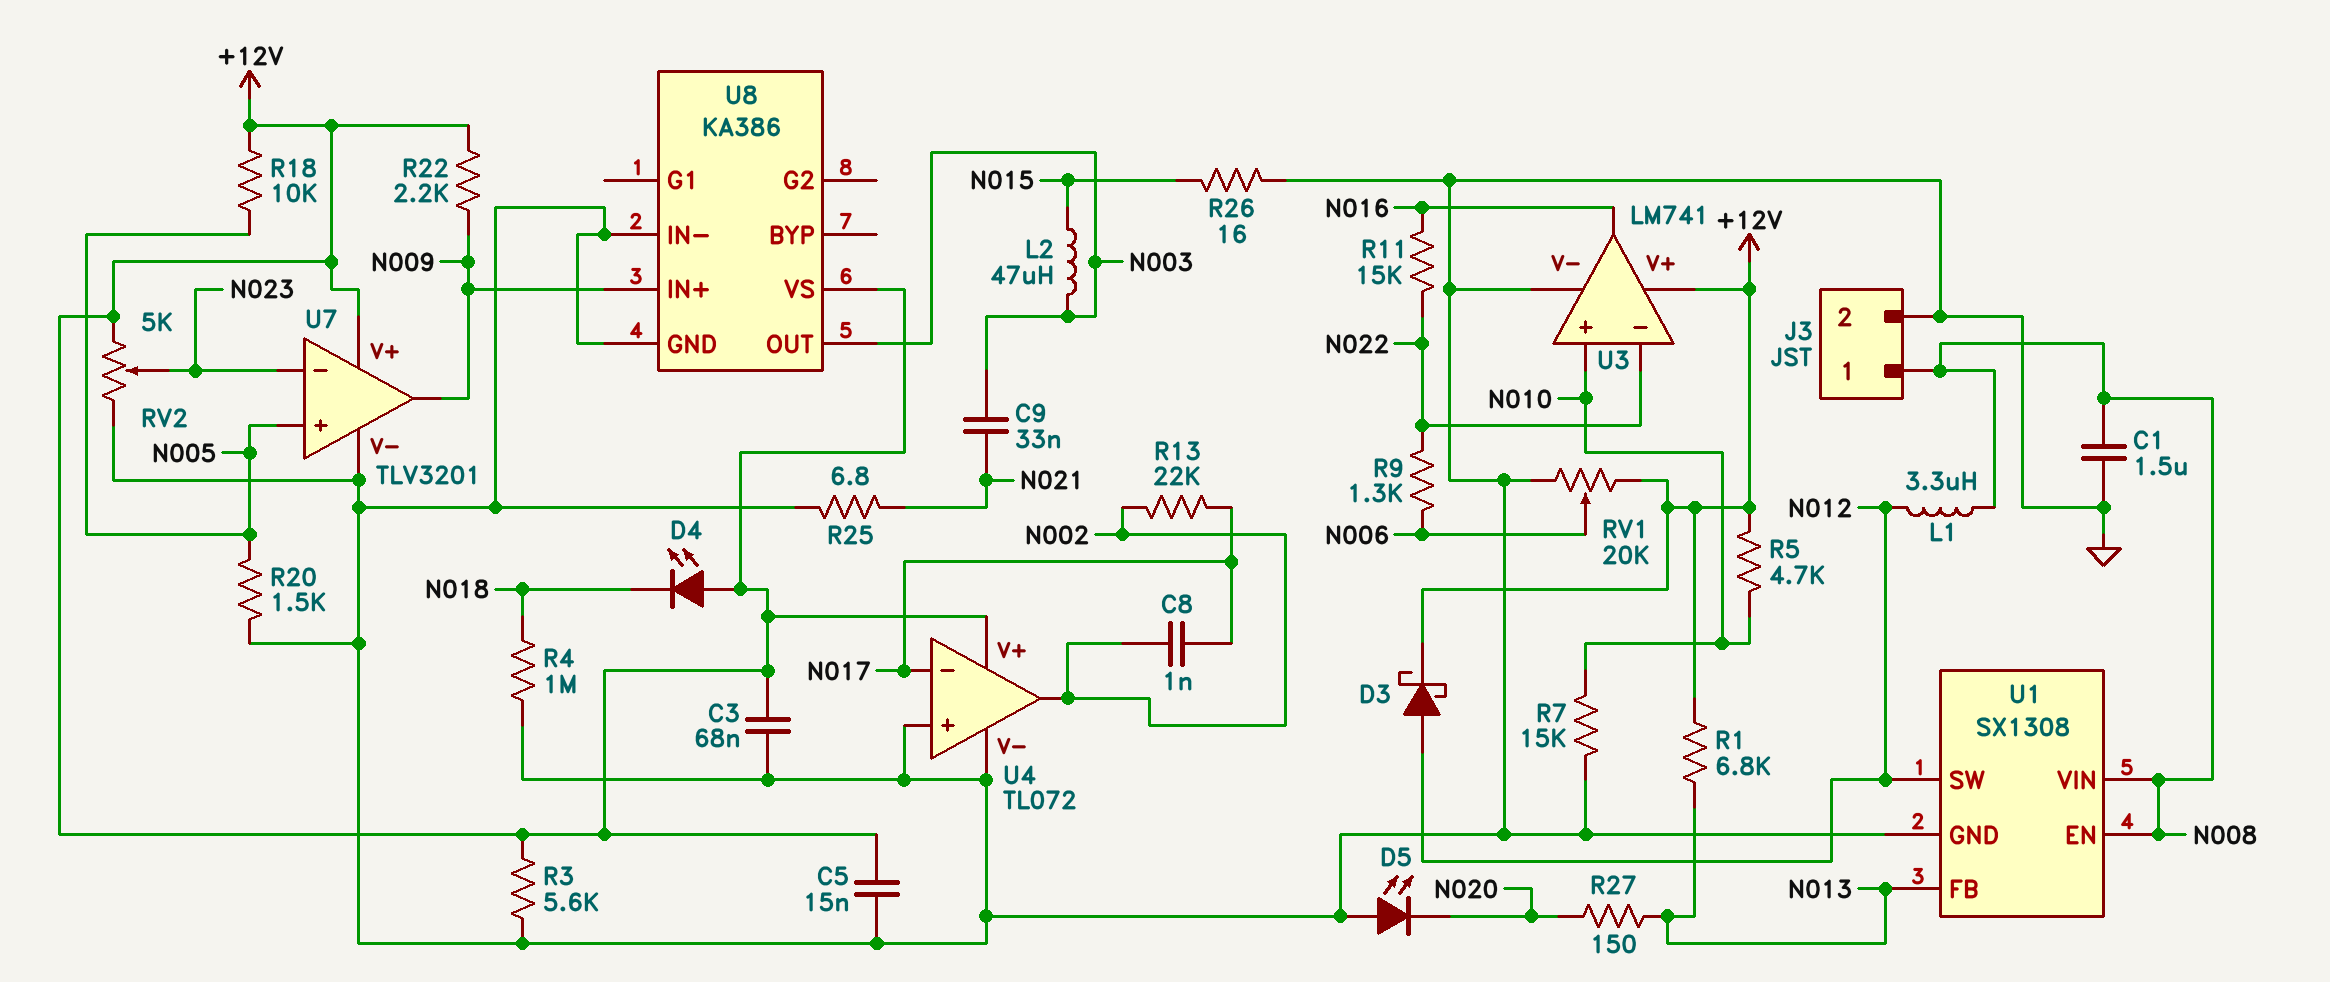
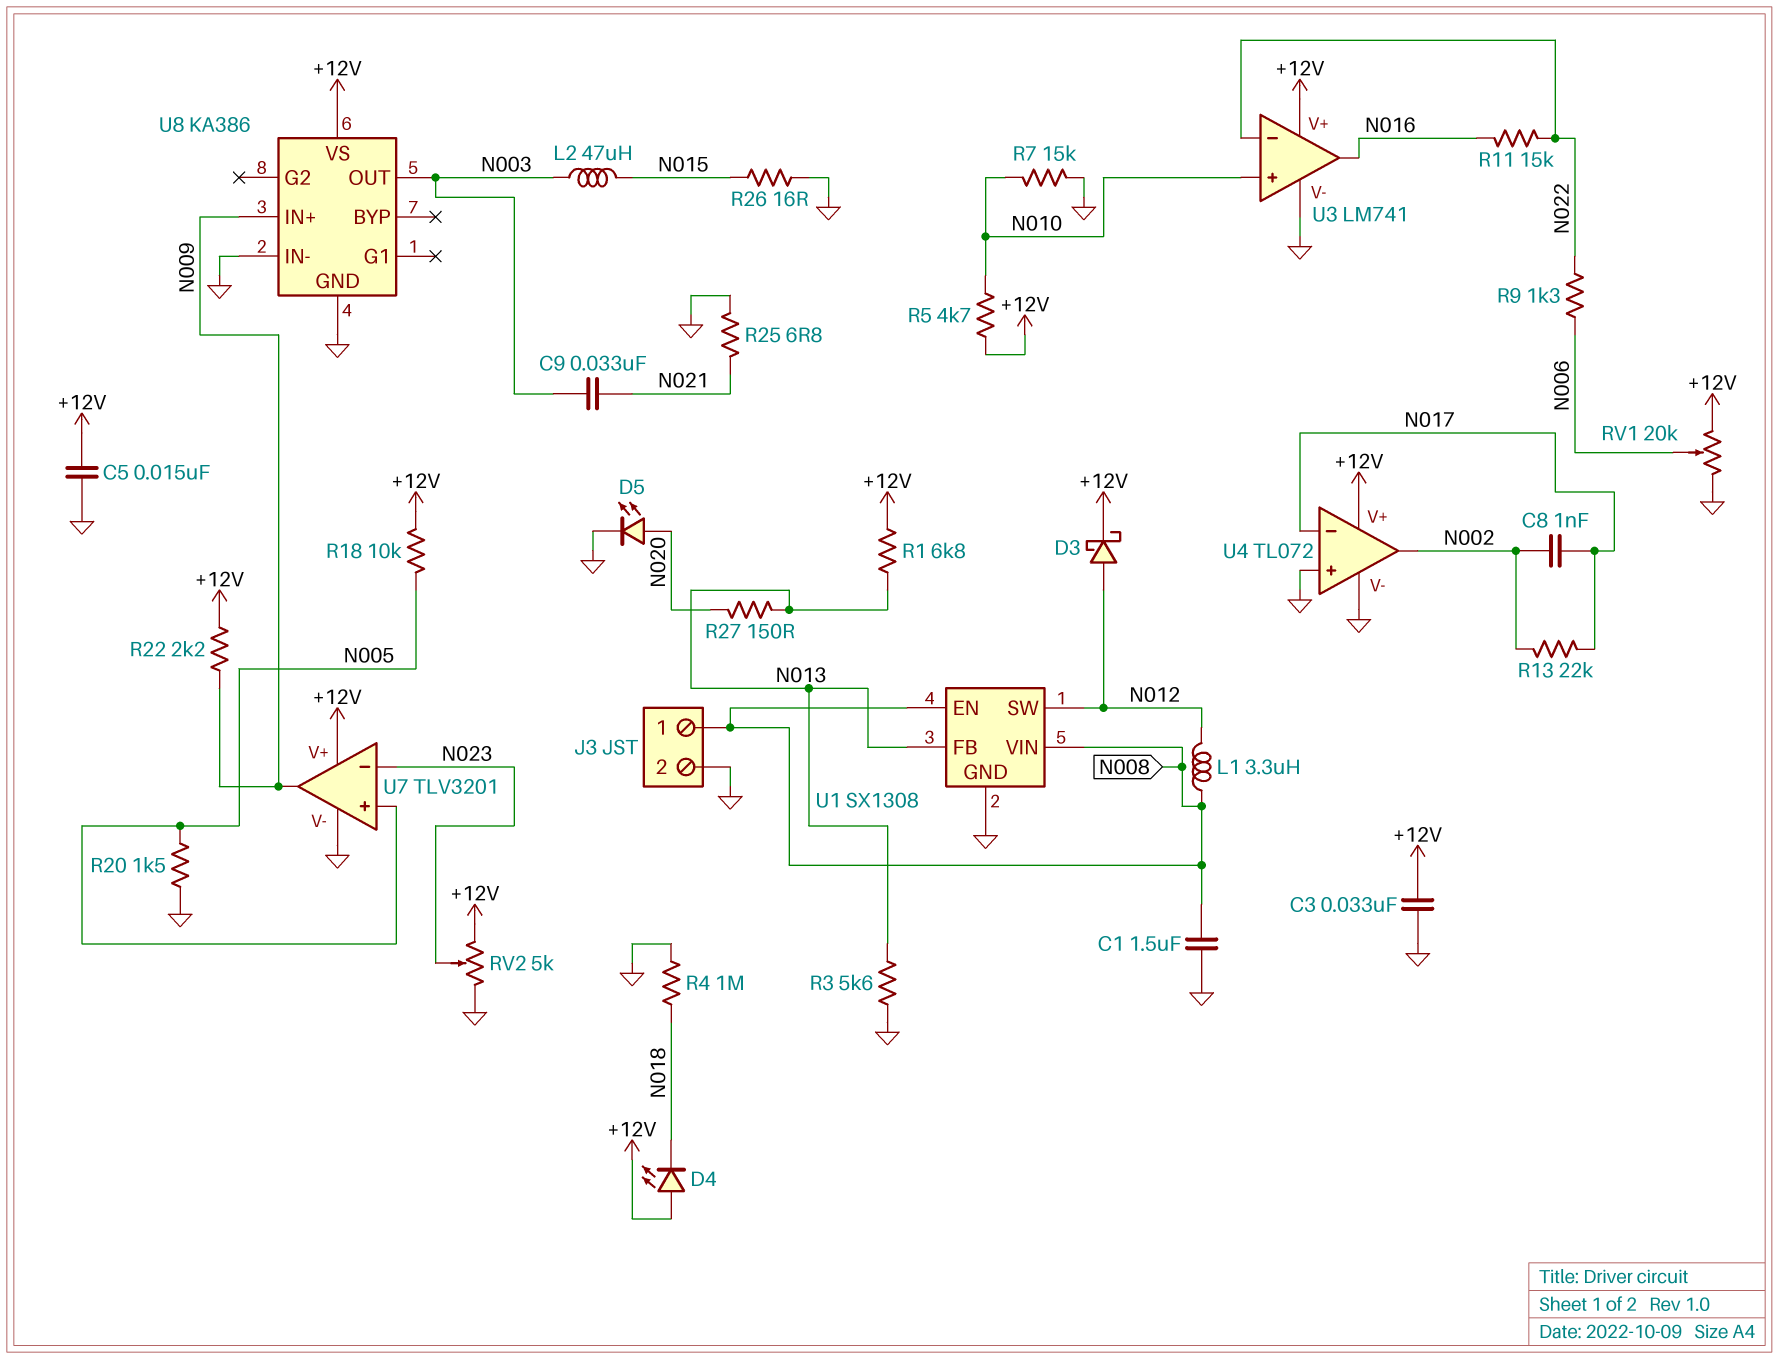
C3: 68nF (+12V, GND) -> 33nF (+12V, GND)
D5: LED (A GND, K N020) -> LED (A N020, K GND)
R3: 5.6k (+12V, GND) -> 5.6k (GND, N013)

